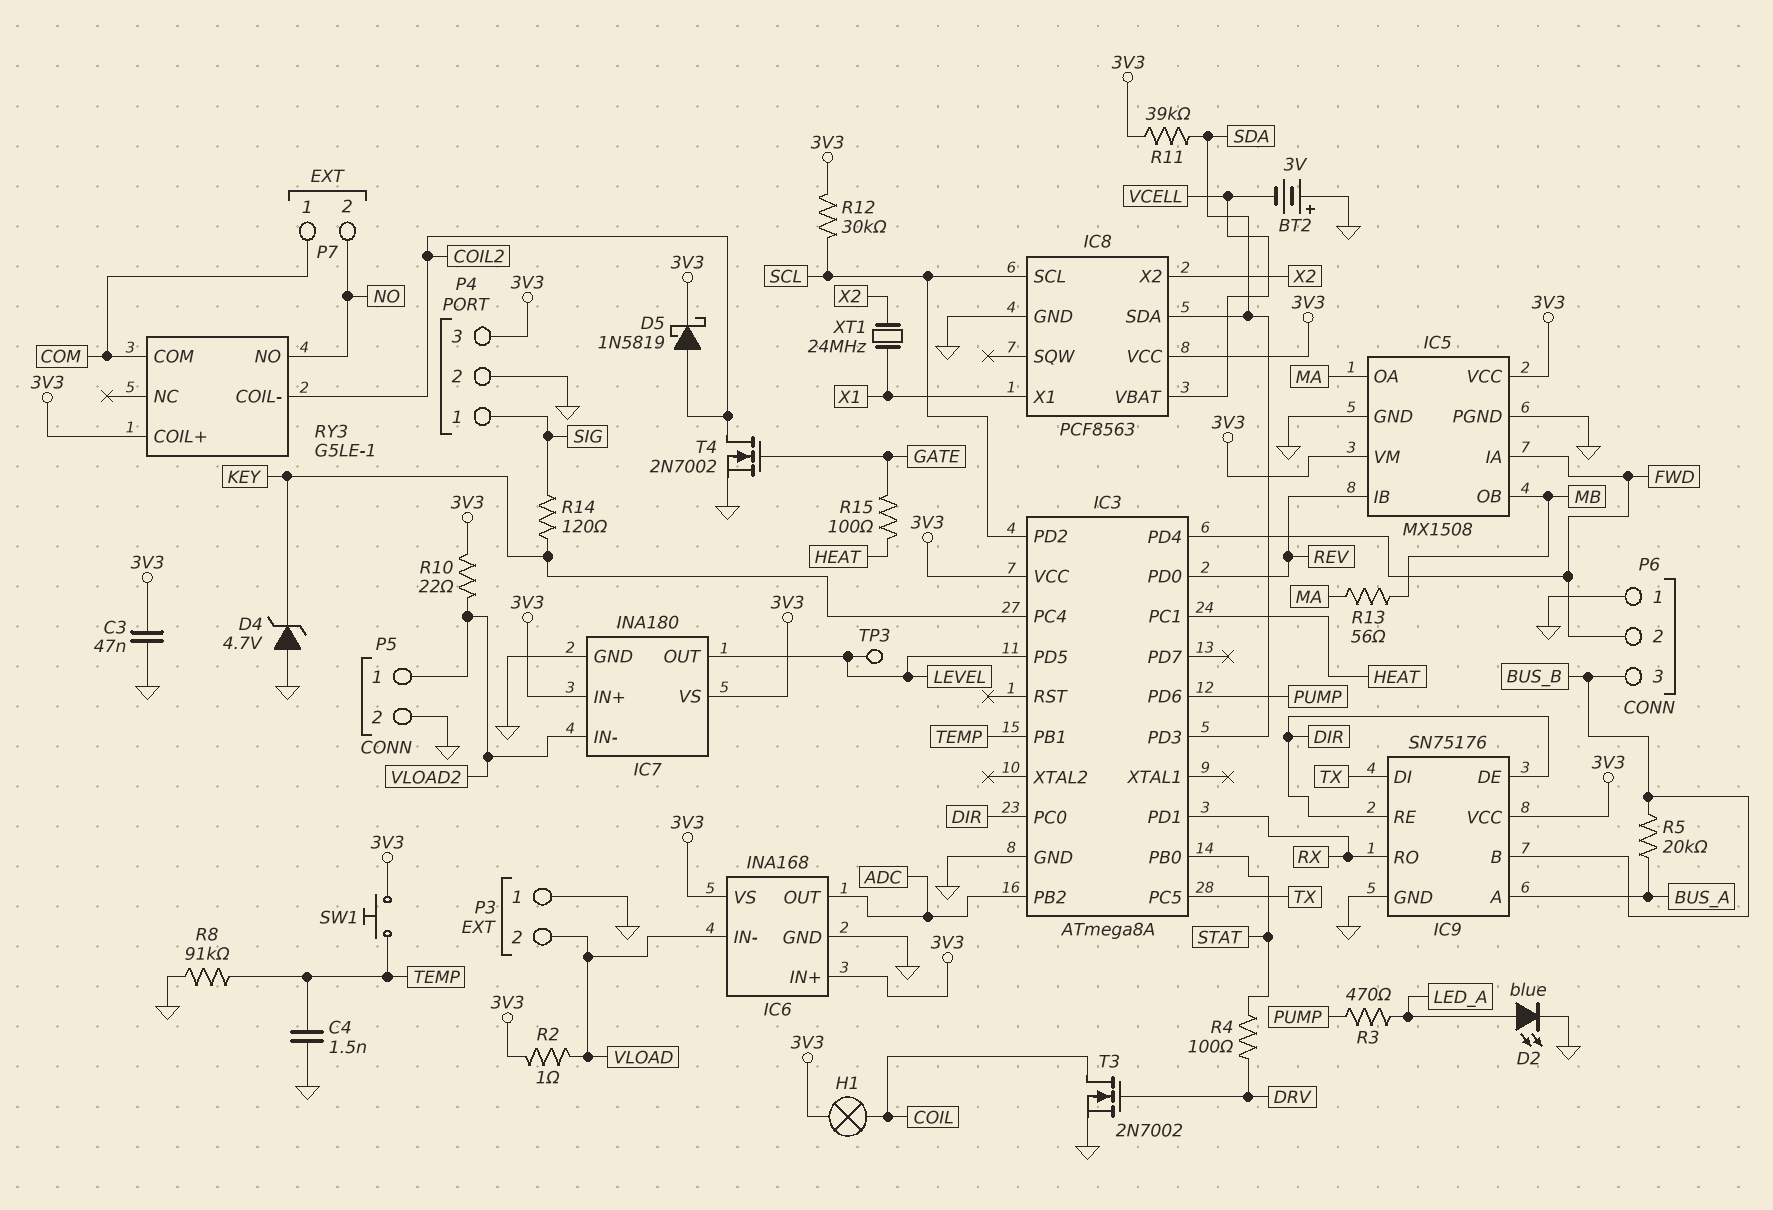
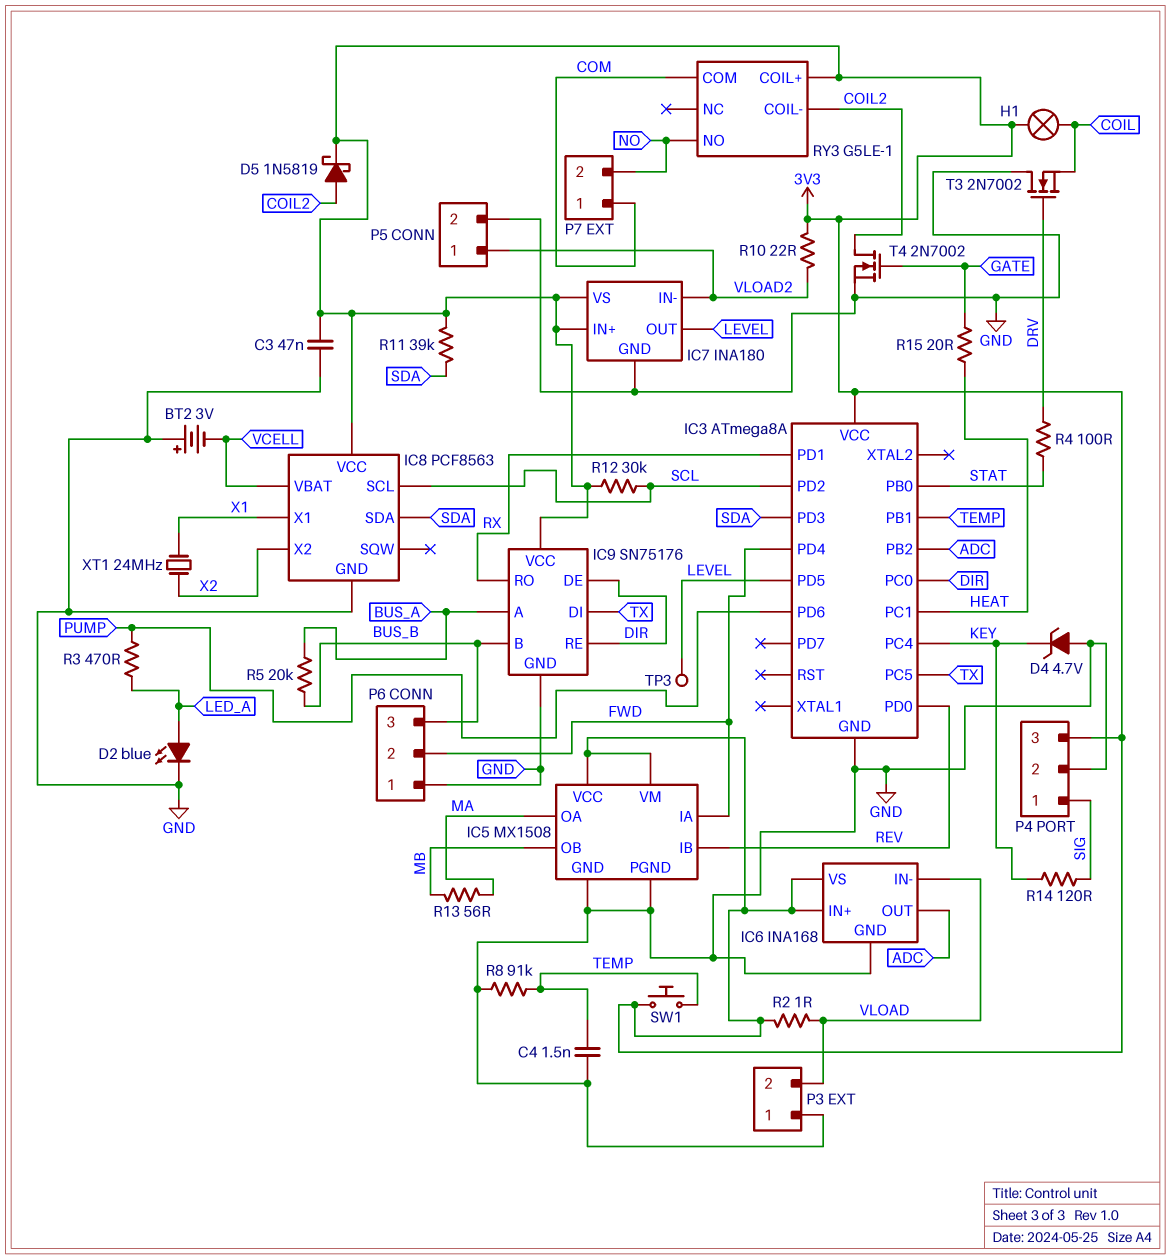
R15: 100 (GATE, HEAT) -> 20 (GATE, HEAT)
T3: NMOS 2N7002 (G DRV, D COIL, S GND) -> NMOS 2N7002 (G DRV, D GND, S COIL)

